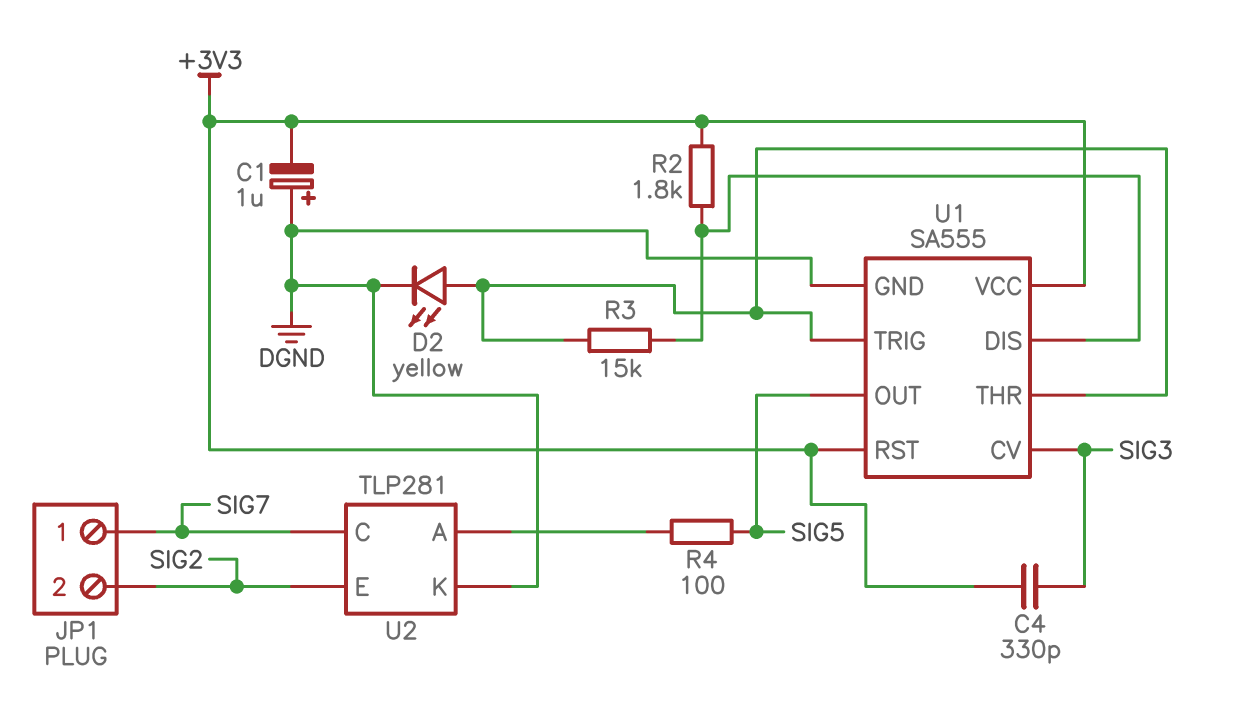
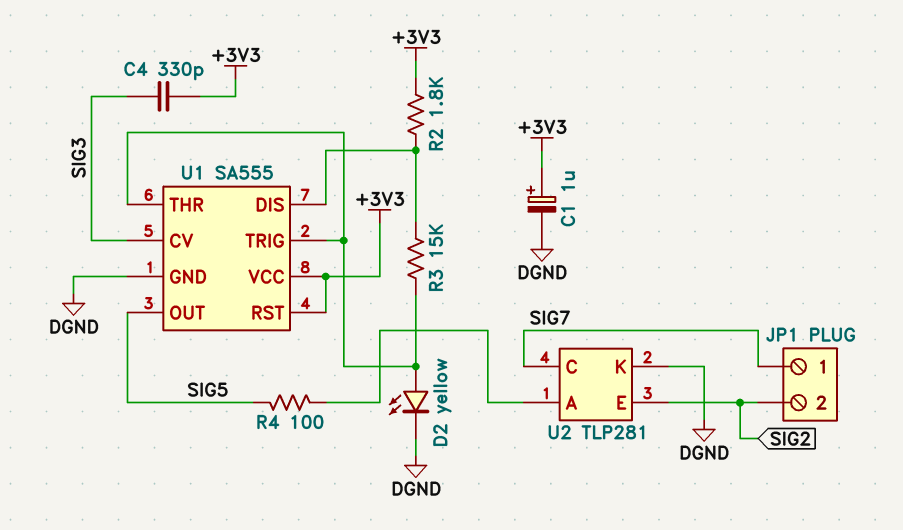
C1: 1uF (plus DGND, minus +3V3) -> 1uF (plus +3V3, minus DGND)

